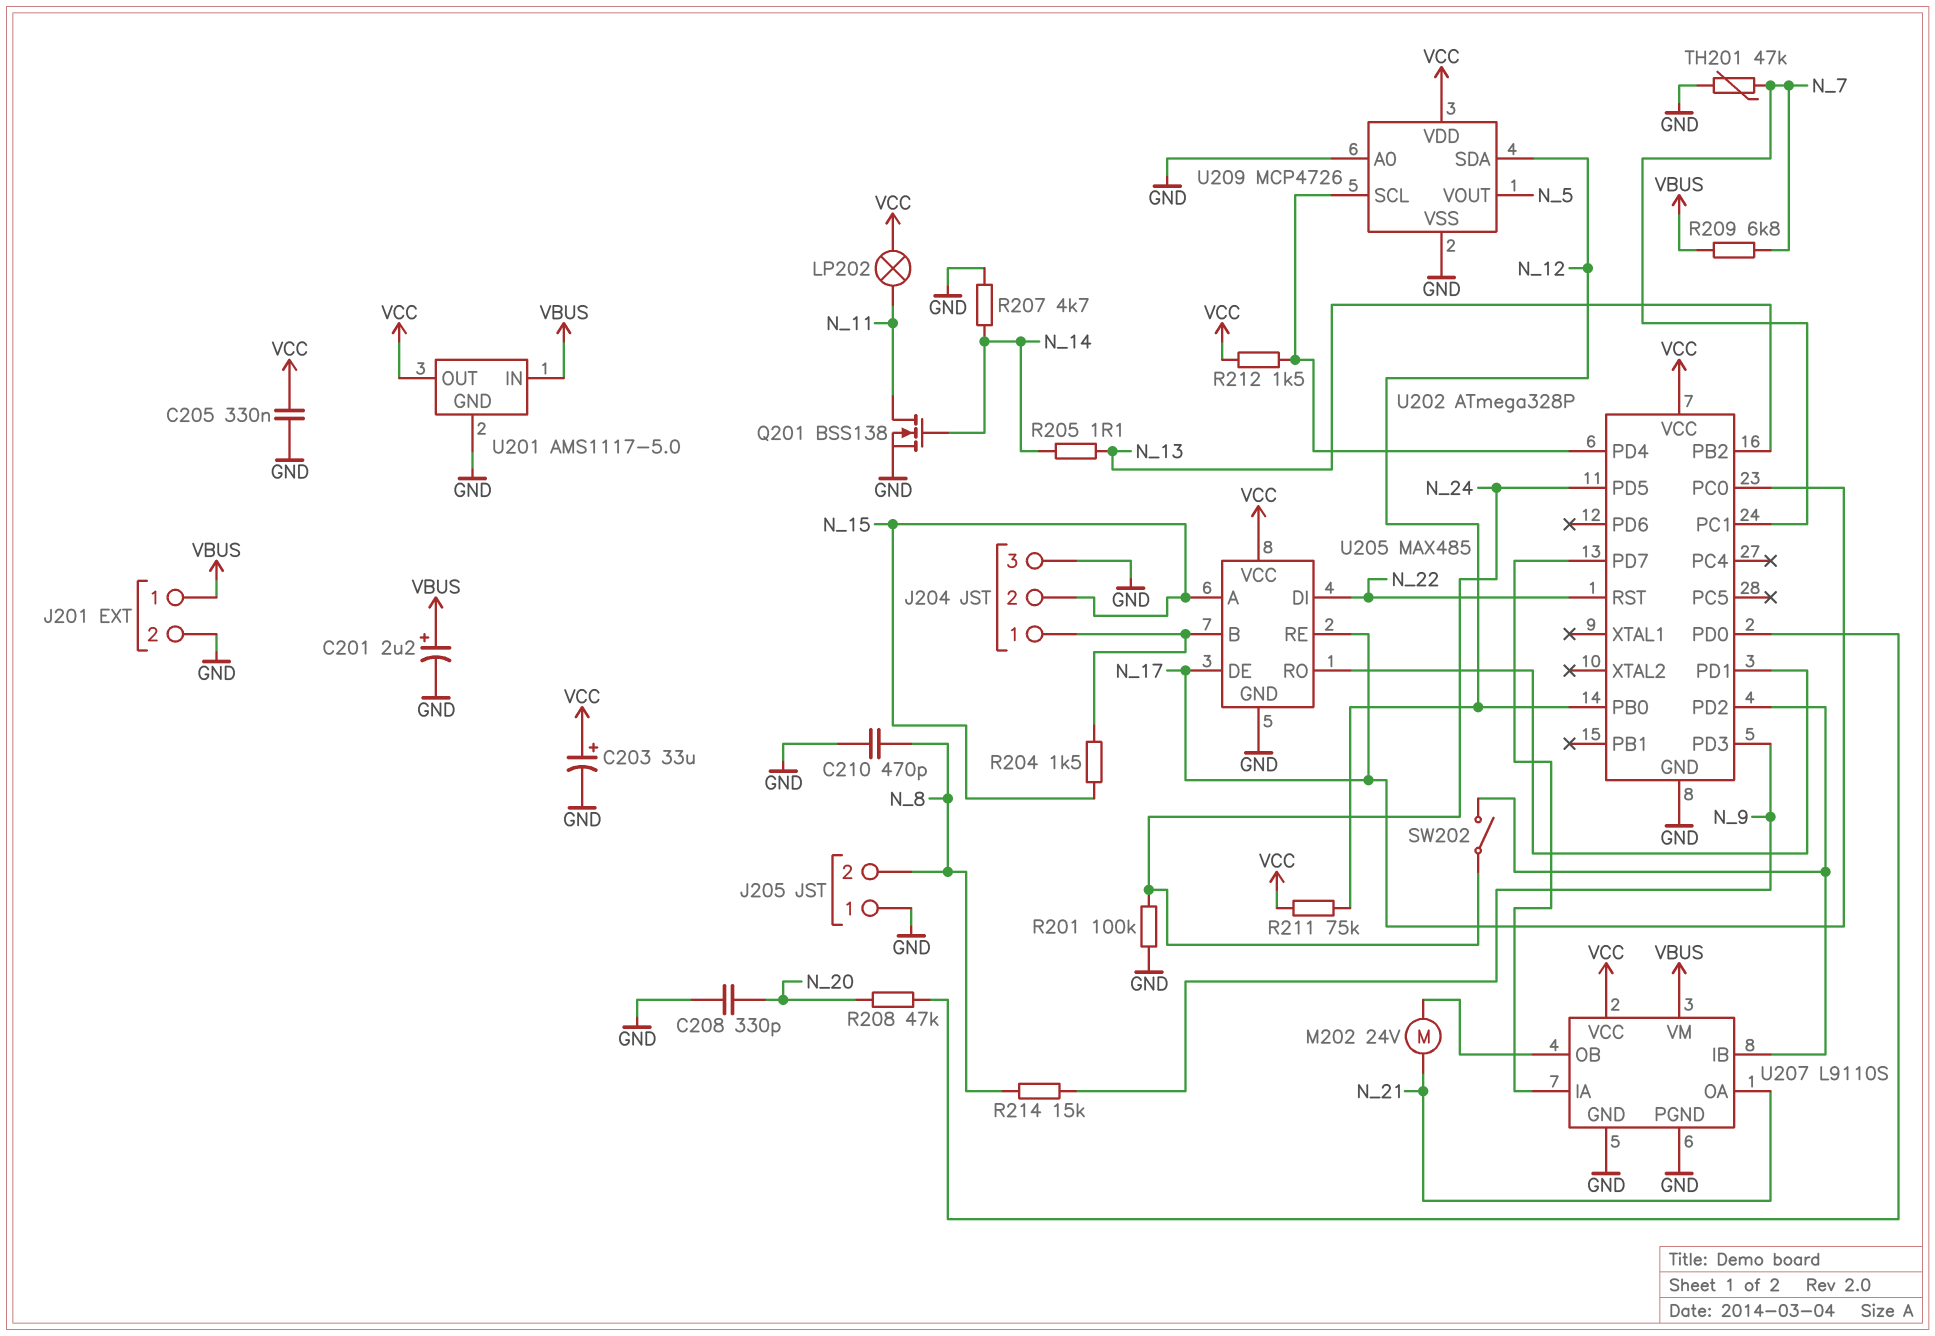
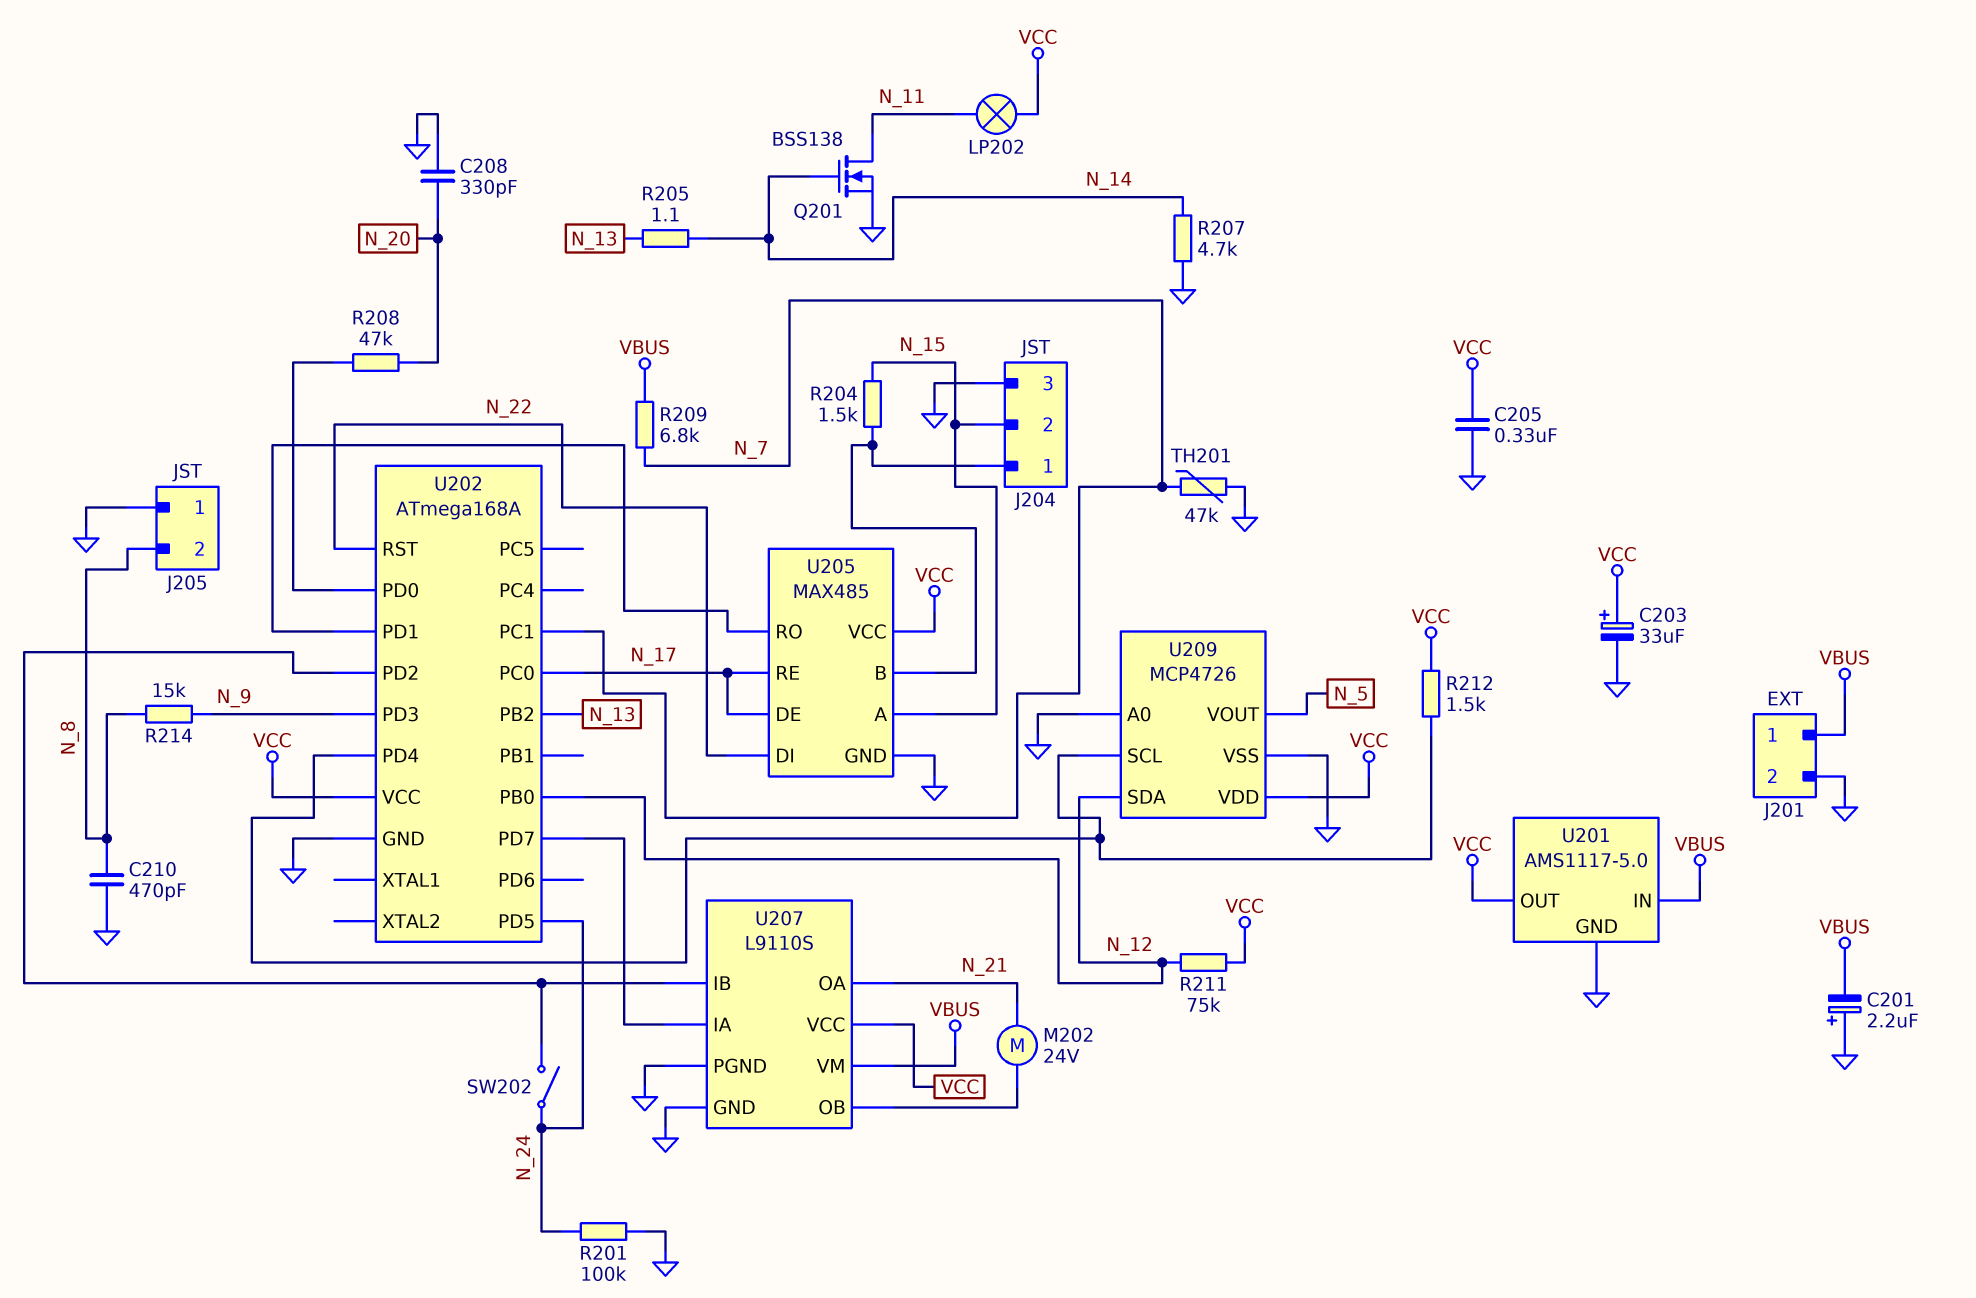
C201: 2.2uF (plus VBUS, minus GND) -> 2.2uF (plus GND, minus VBUS)
U202: ATmega328P -> ATmega168A

